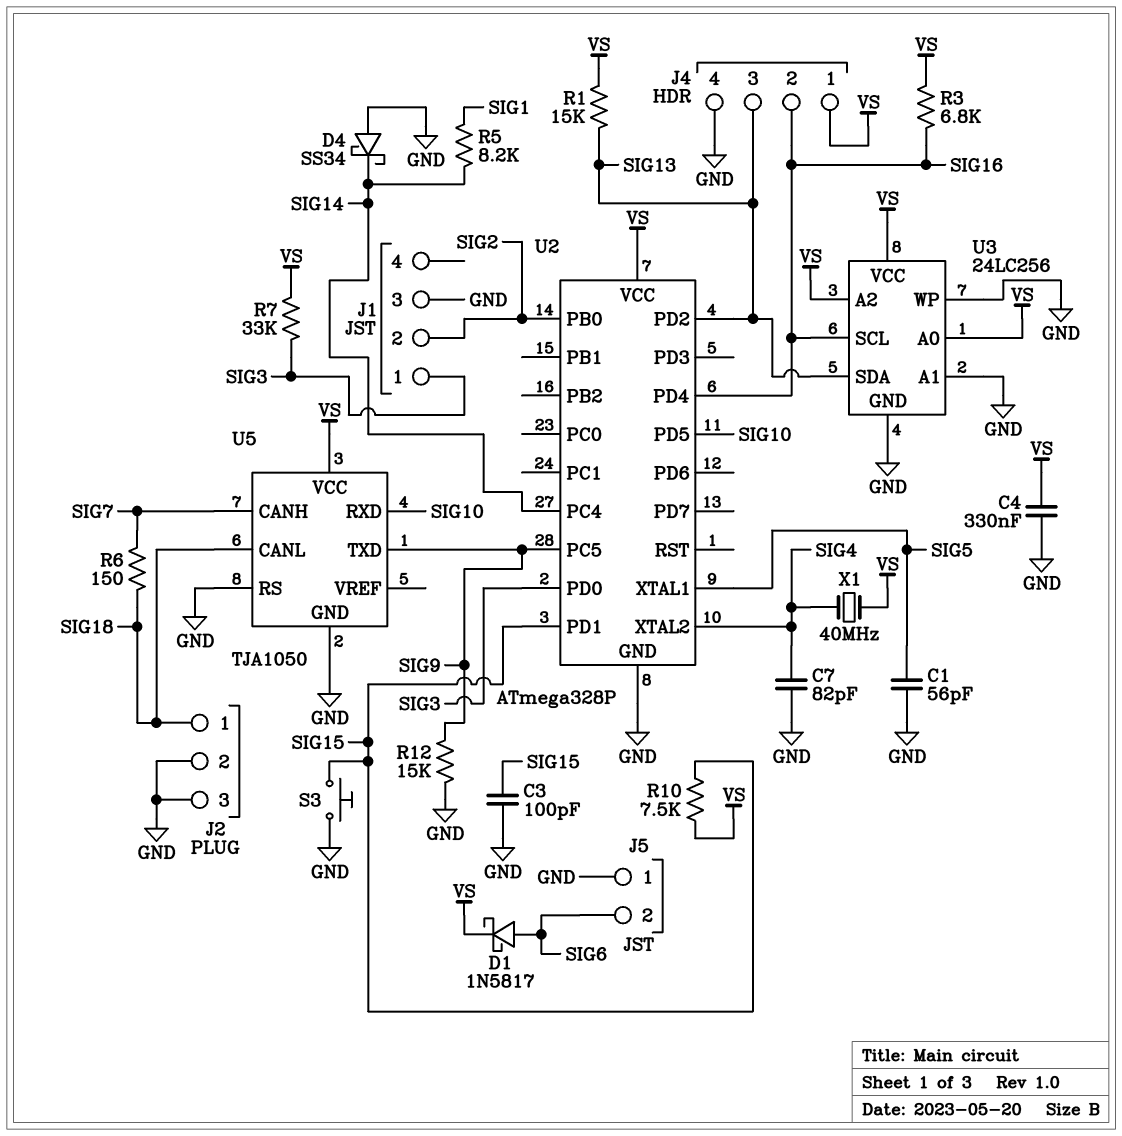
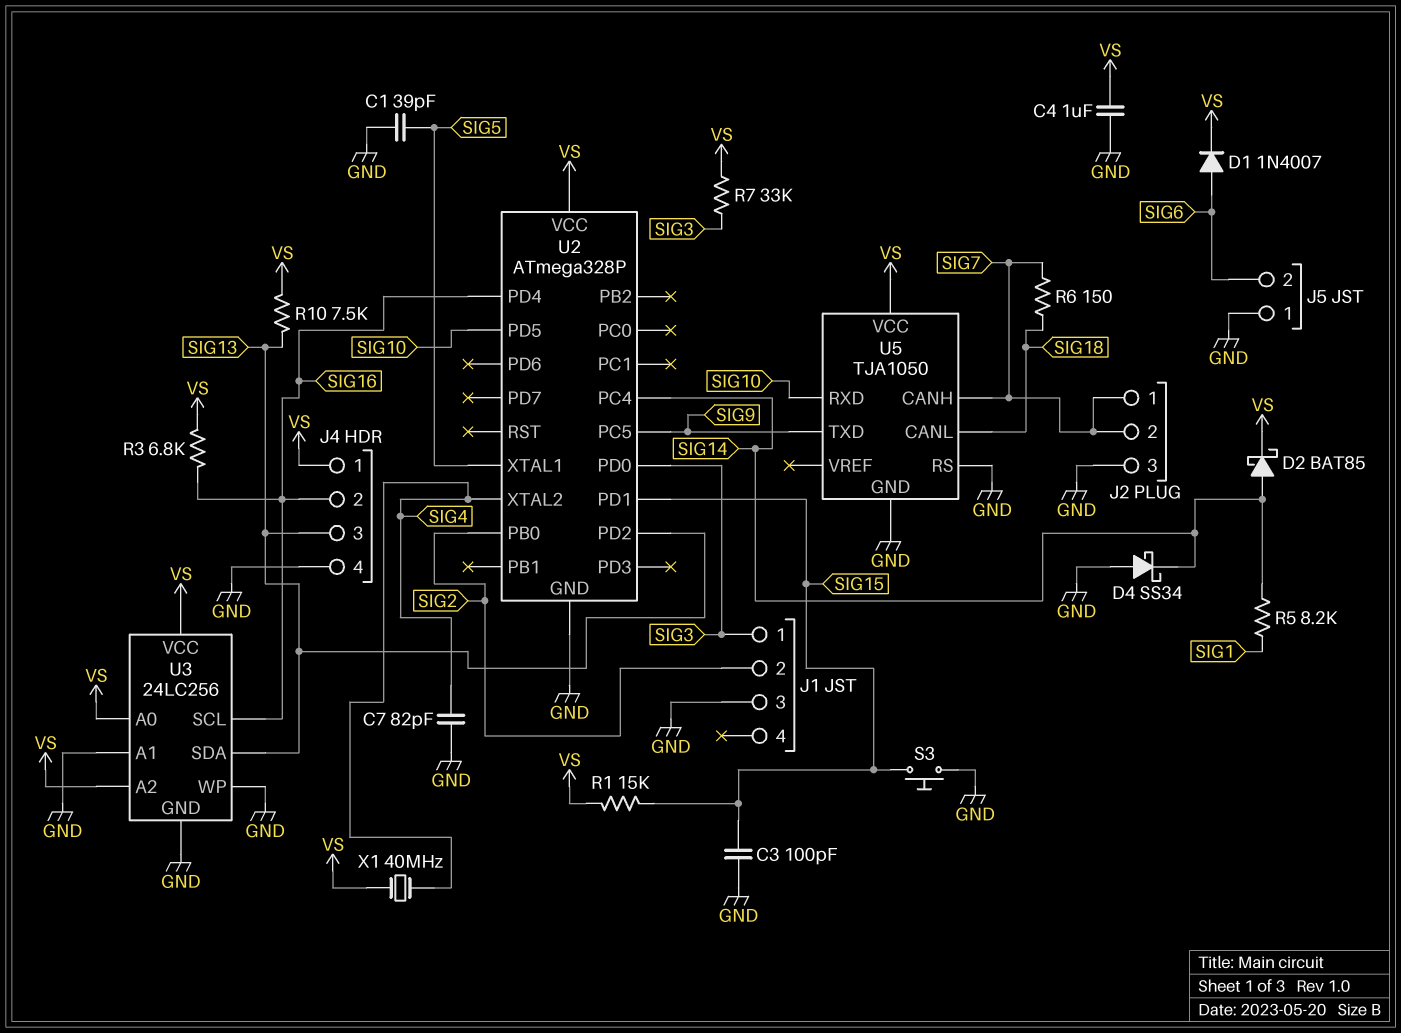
C1: 56pF (GND, SIG5) -> 39pF (GND, SIG5)
C4: 330nF (GND, VS) -> 1uF (GND, VS)
D1: schottky 1N5817 (A SIG6, K VS) -> diode 1N4007 (A SIG6, K VS)
D2: none -> schottky BAT85 (A SIG14, K VS)
J2 pin 1: SIG18 -> SIG7
J2 pin 2: GND -> SIG7
R1: 15k (SIG13, VS) -> 15k (SIG15, VS)
R10: 7.5k (SIG15, VS) -> 7.5k (SIG13, VS)
R12: 15k (GND, SIG9) -> none

